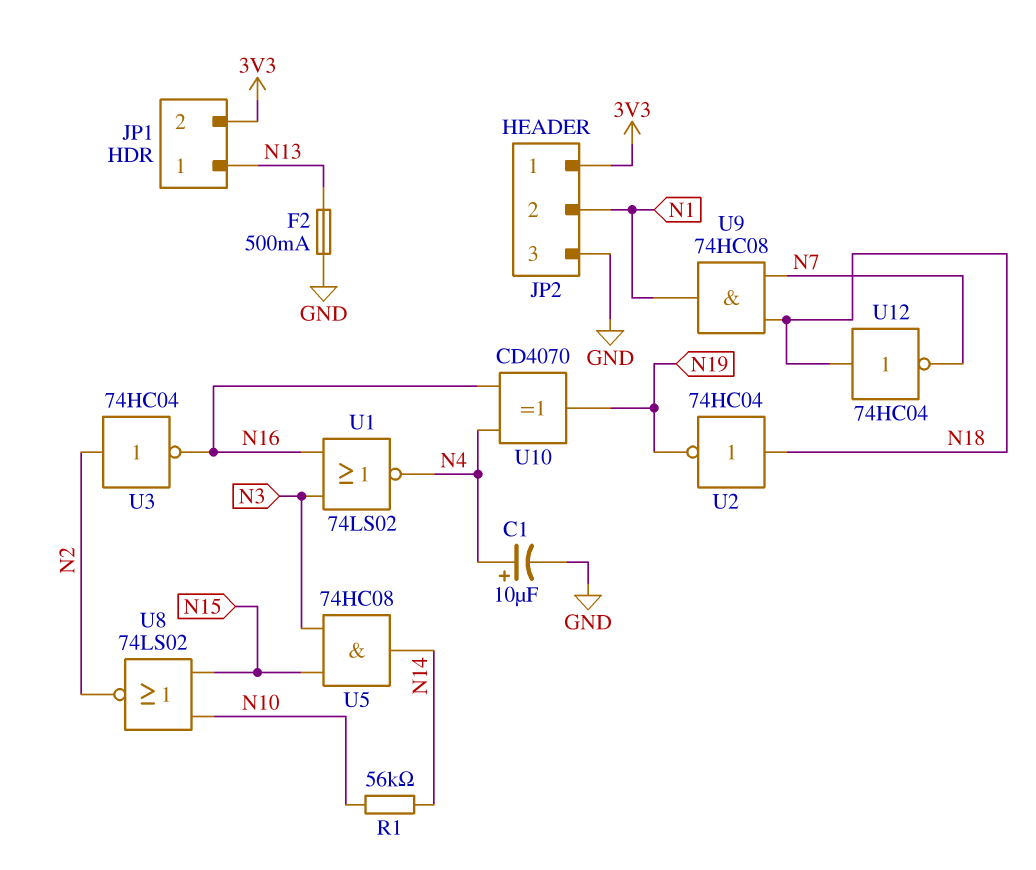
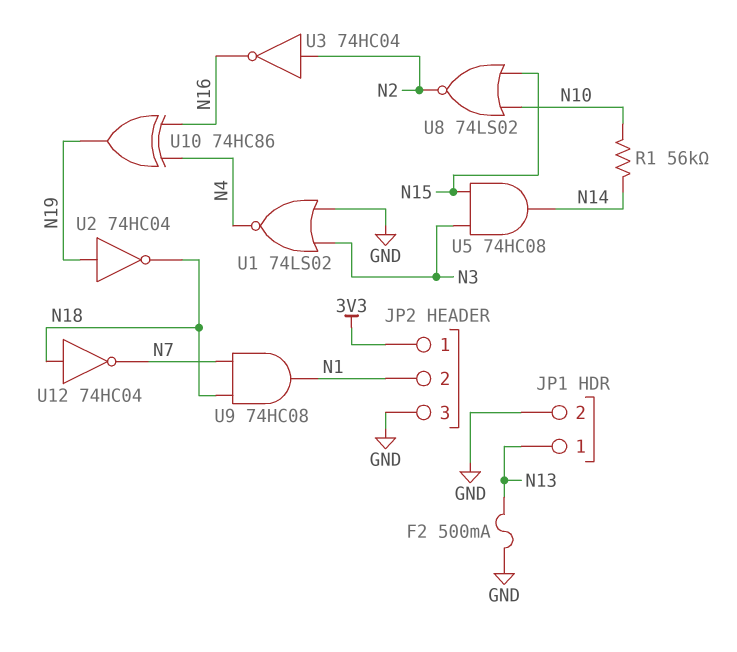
C1: 10uF (plus N4, minus GND) -> none
JP1 pin 2: 3V3 -> GND
U1: NOR 74LS02 (in N3, in N16, out N4) -> NOR 74LS02 (in GND, in N3, out N4)
U2: NOT 74HC04 (in N18, out N19) -> NOT 74HC04 (in N19, out N18)
U10: XOR CD4070 (in N4, in N16, out N19) -> XOR 74HC86 (in N4, in N16, out N19)

